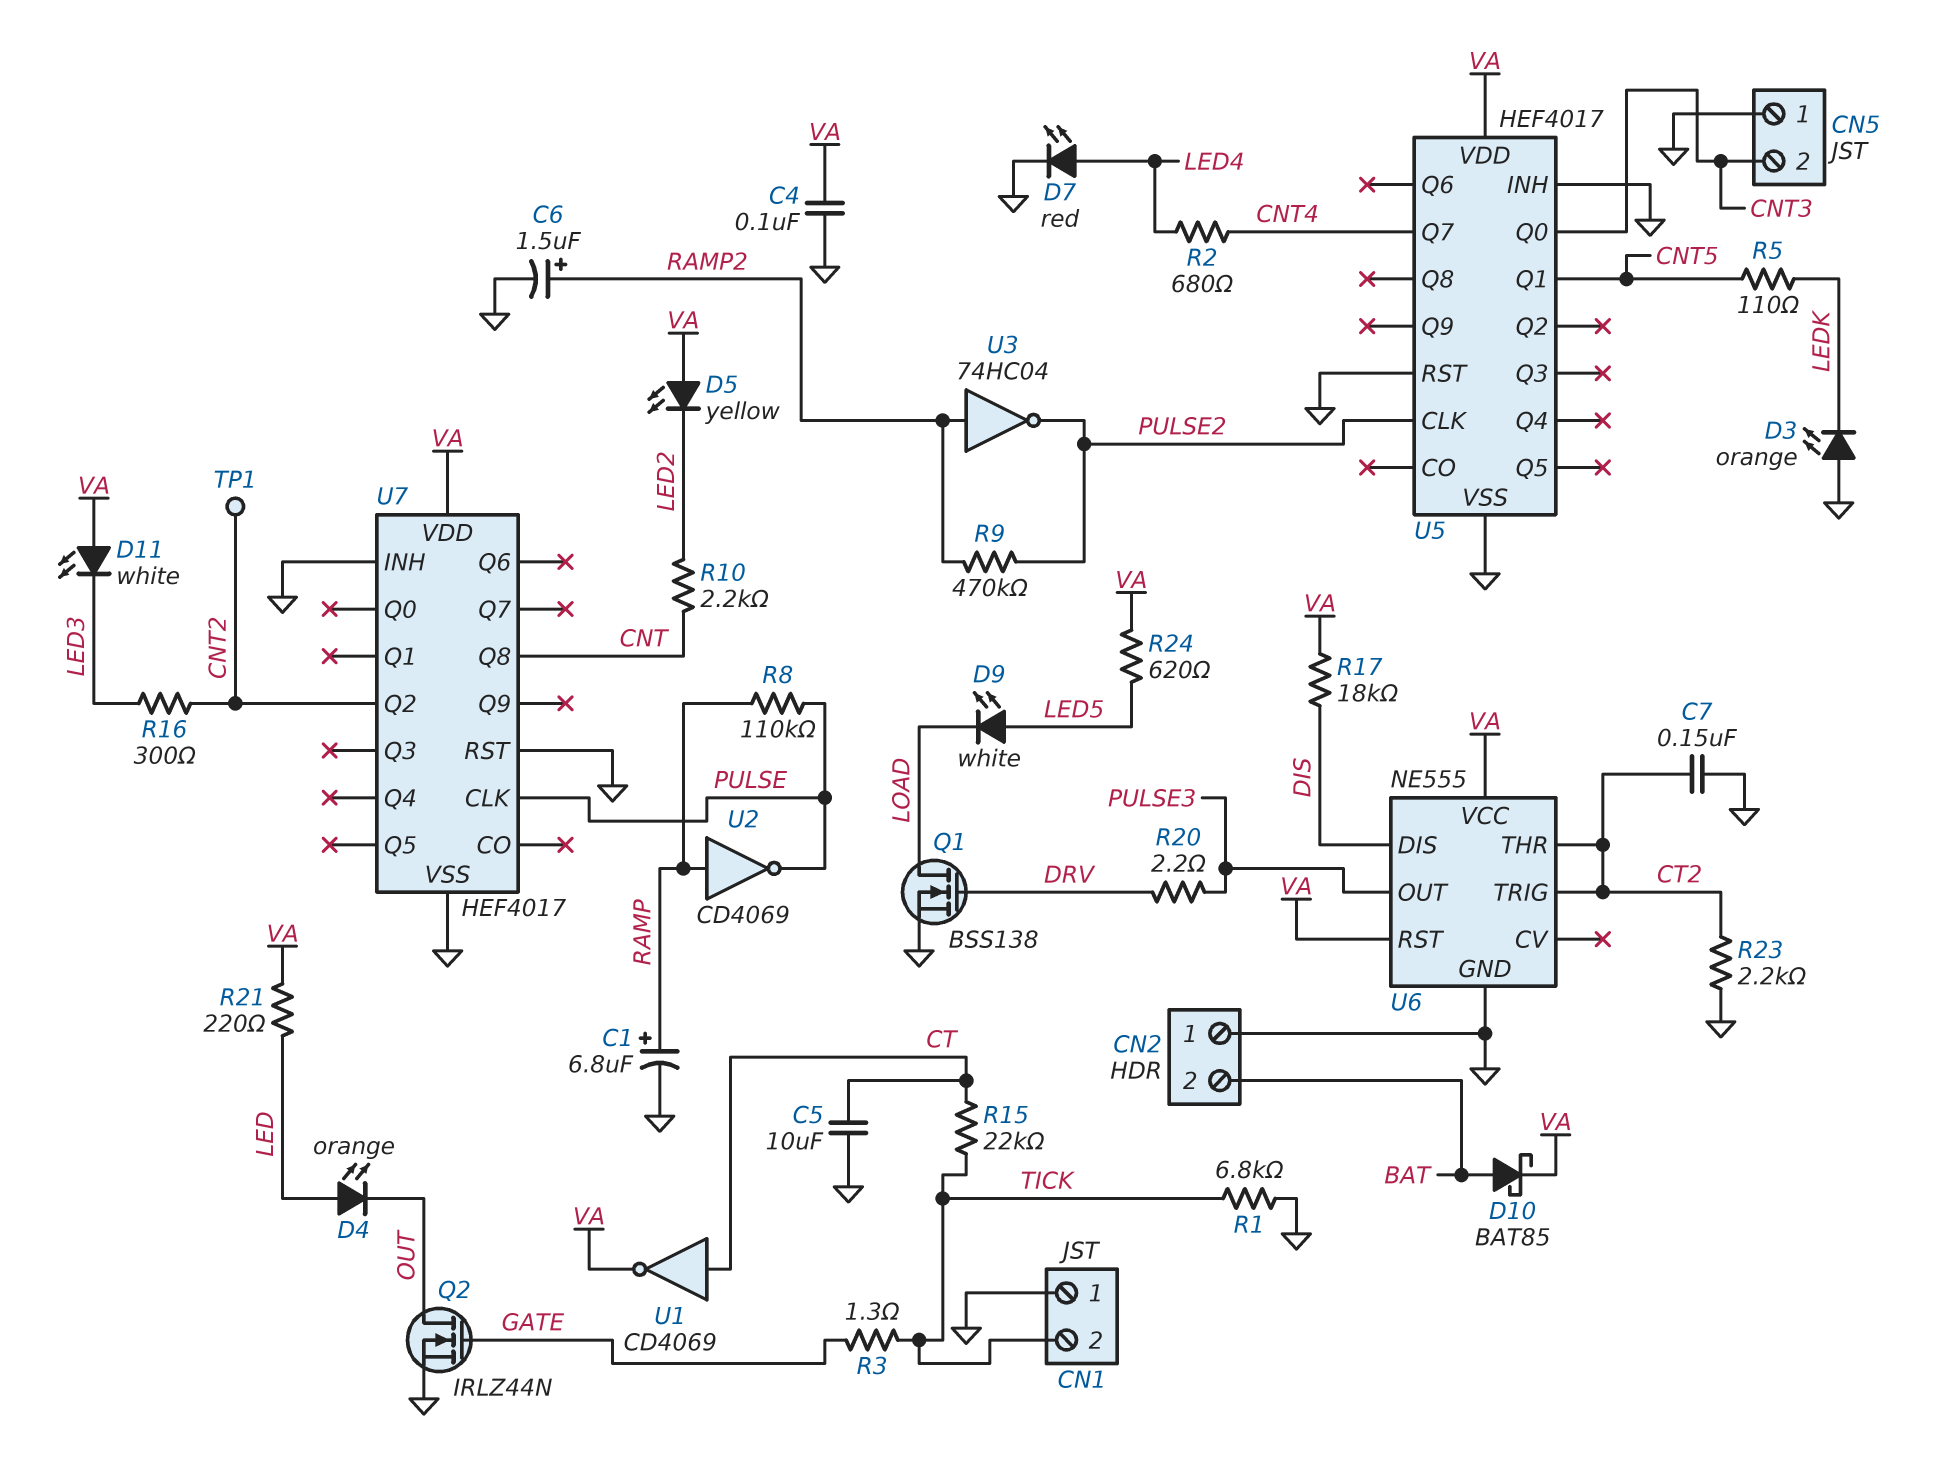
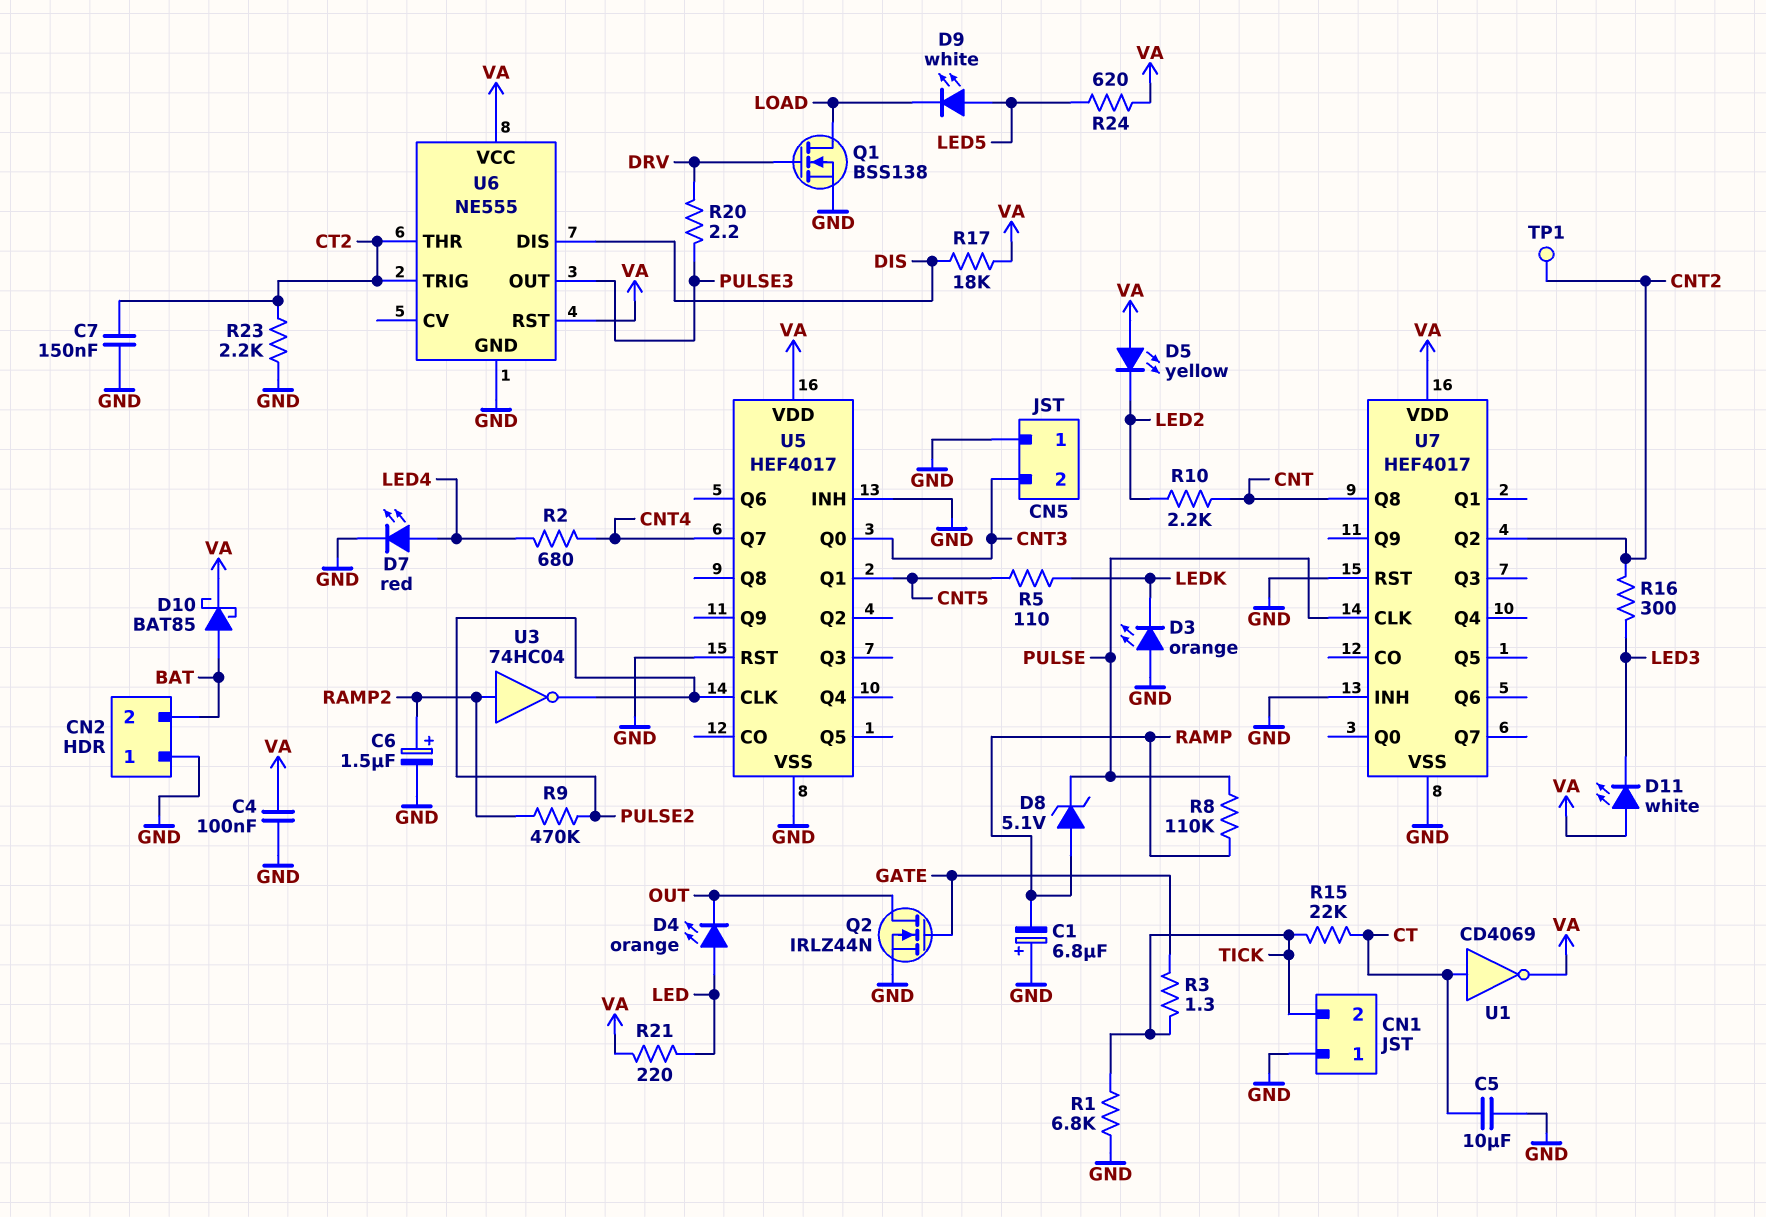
C1: 6.8uF (plus RAMP, minus GND) -> 6.8uF (plus GND, minus RAMP)
D8: none -> zener 5.1V (A RAMP, K PULSE)
U2: NOT CD4069 (in RAMP, out PULSE) -> none

